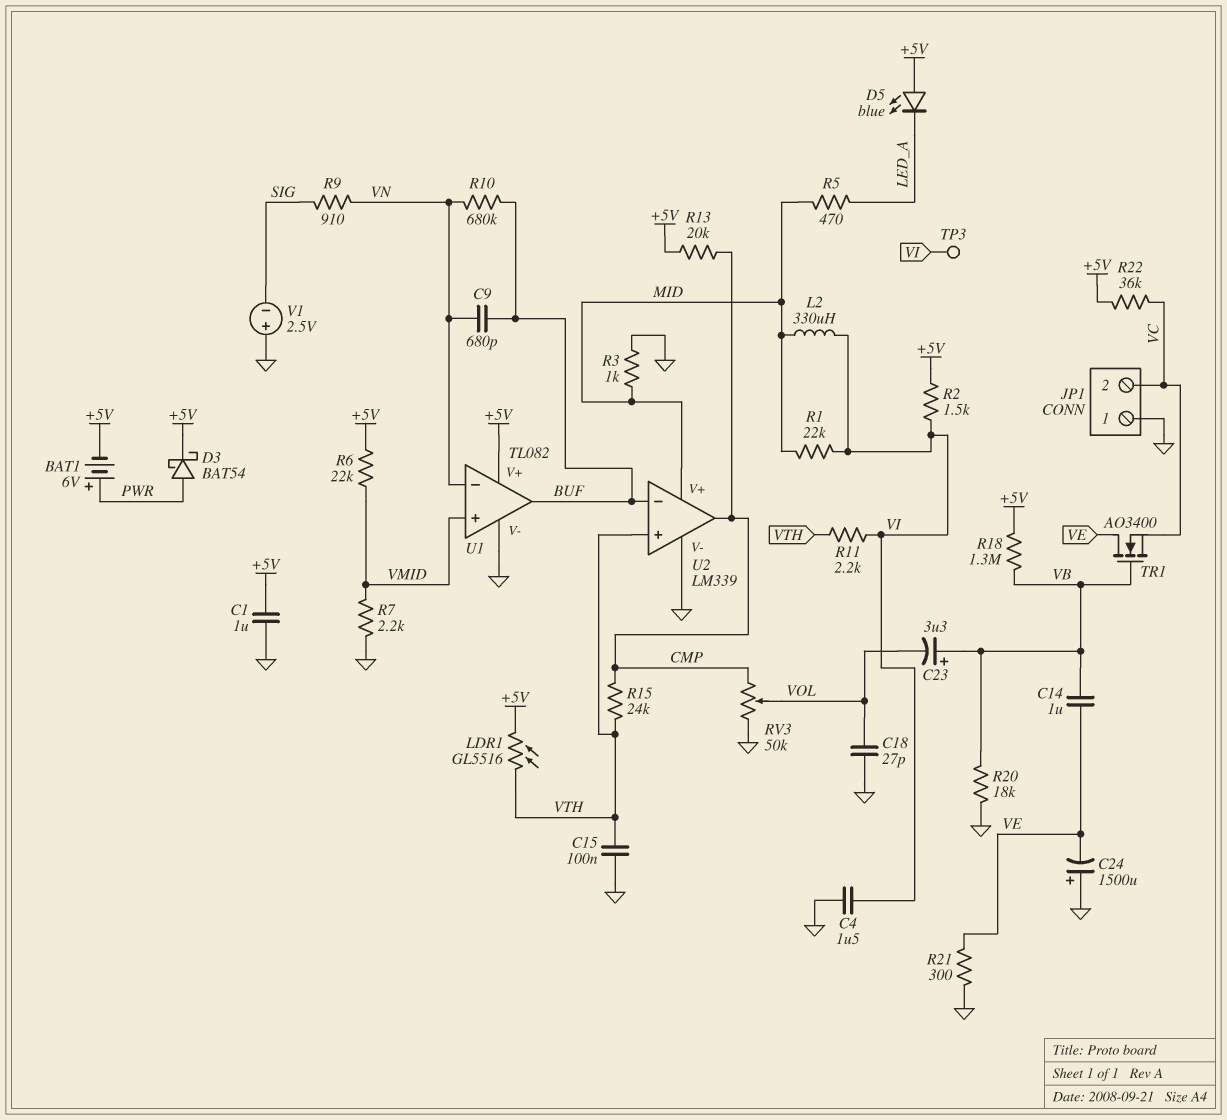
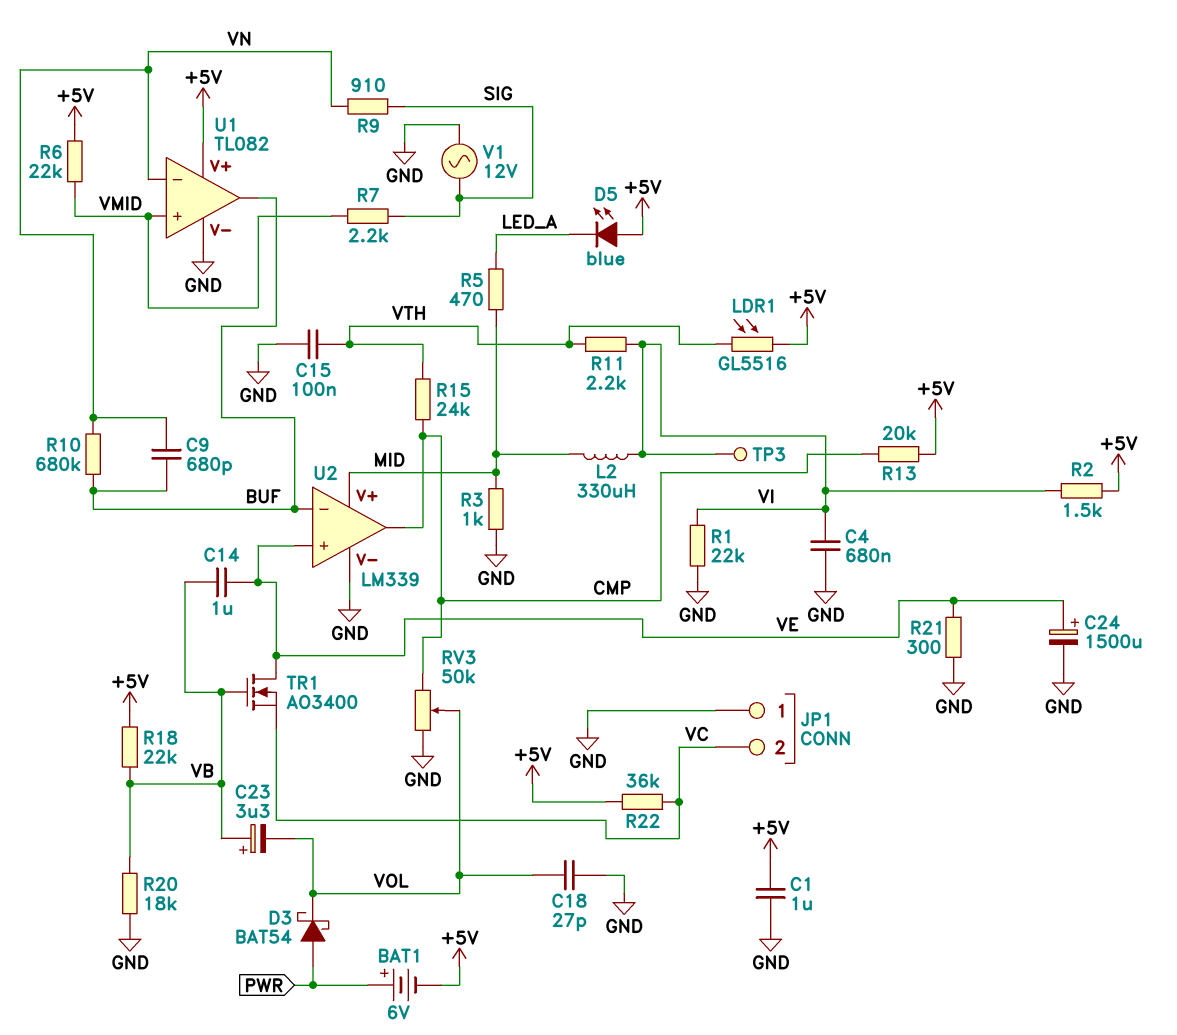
C4: 1.5uF (GND, VI) -> 680nF (GND, VI)
C24: 1500uF (plus GND, minus VE) -> 1500uF (plus VE, minus GND)
D3: schottky BAT54 (A PWR, K +5V) -> schottky BAT54 (A PWR, K VOL)
R1: 22k (MID, VI) -> 22k (GND, VI)
R7: 2.2k (GND, VMID) -> 2.2k (SIG, VMID)
R18: 1.3M (+5V, VB) -> 22k (+5V, VB)
U2 pin in+: VTH -> VE
V1: 2.5V (plus GND, minus SIG) -> AC 12V (GND, SIG)

